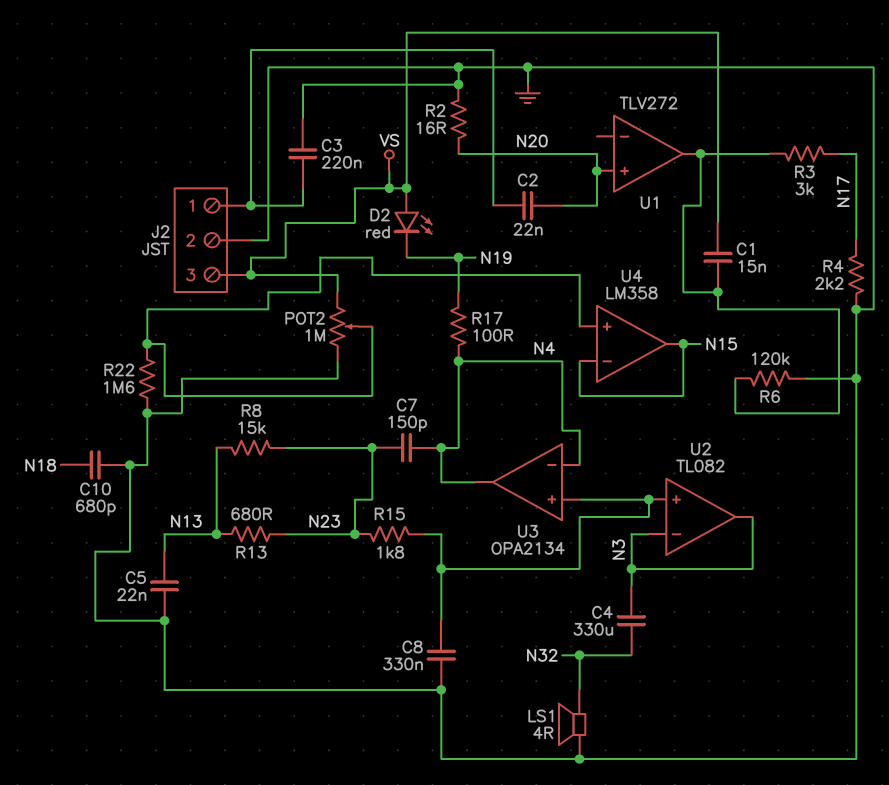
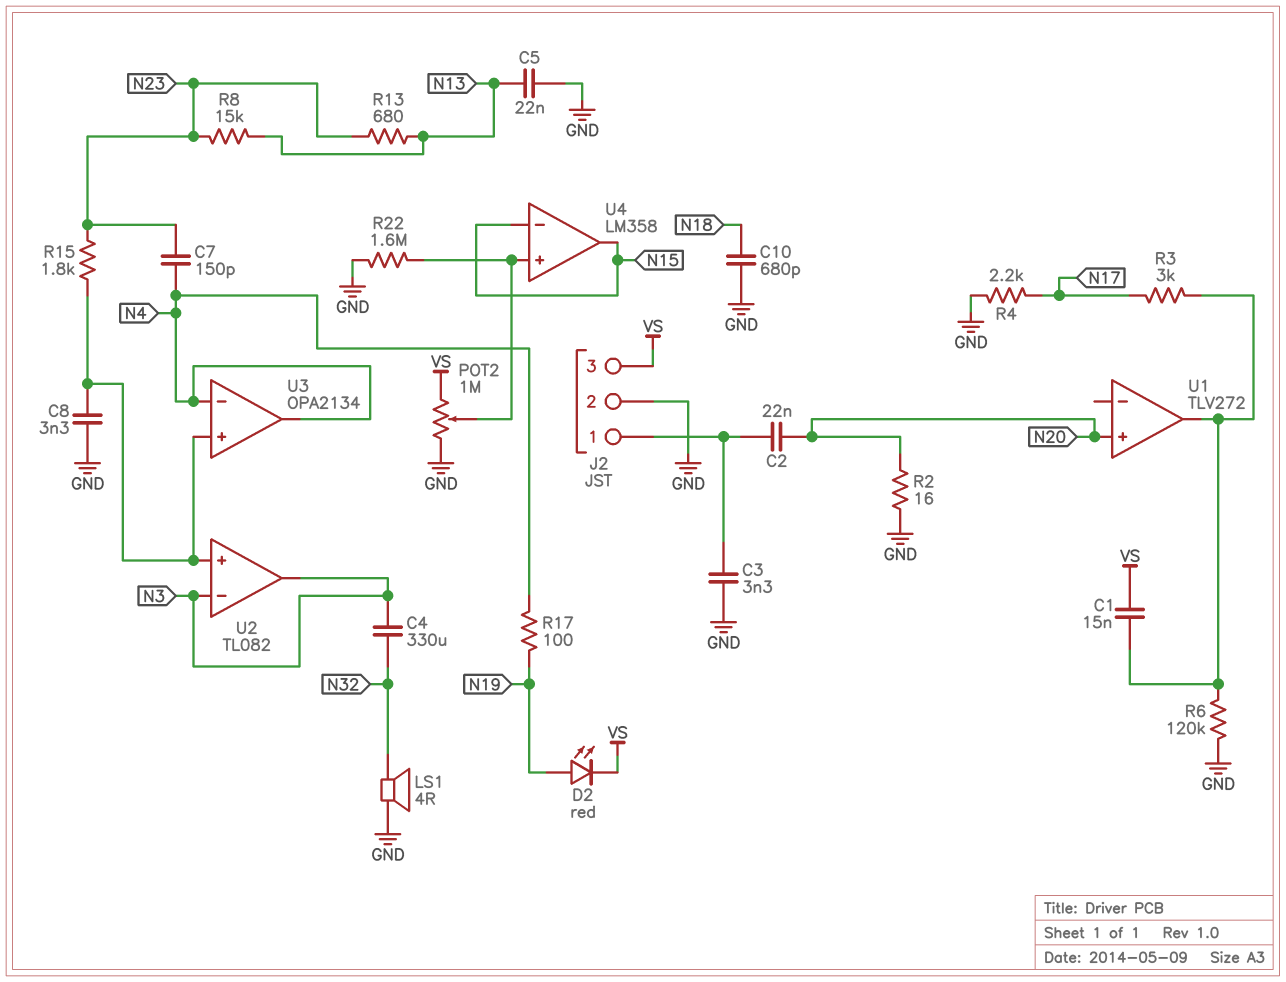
C3: 220nF (GND, J2/1) -> 3.3nF (GND, J2/1)
C8: 330nF (GND, U2/in+) -> 3.3nF (GND, U2/in+)
D2: LED red (A VS, K N19) -> LED red (A N19, K VS)

